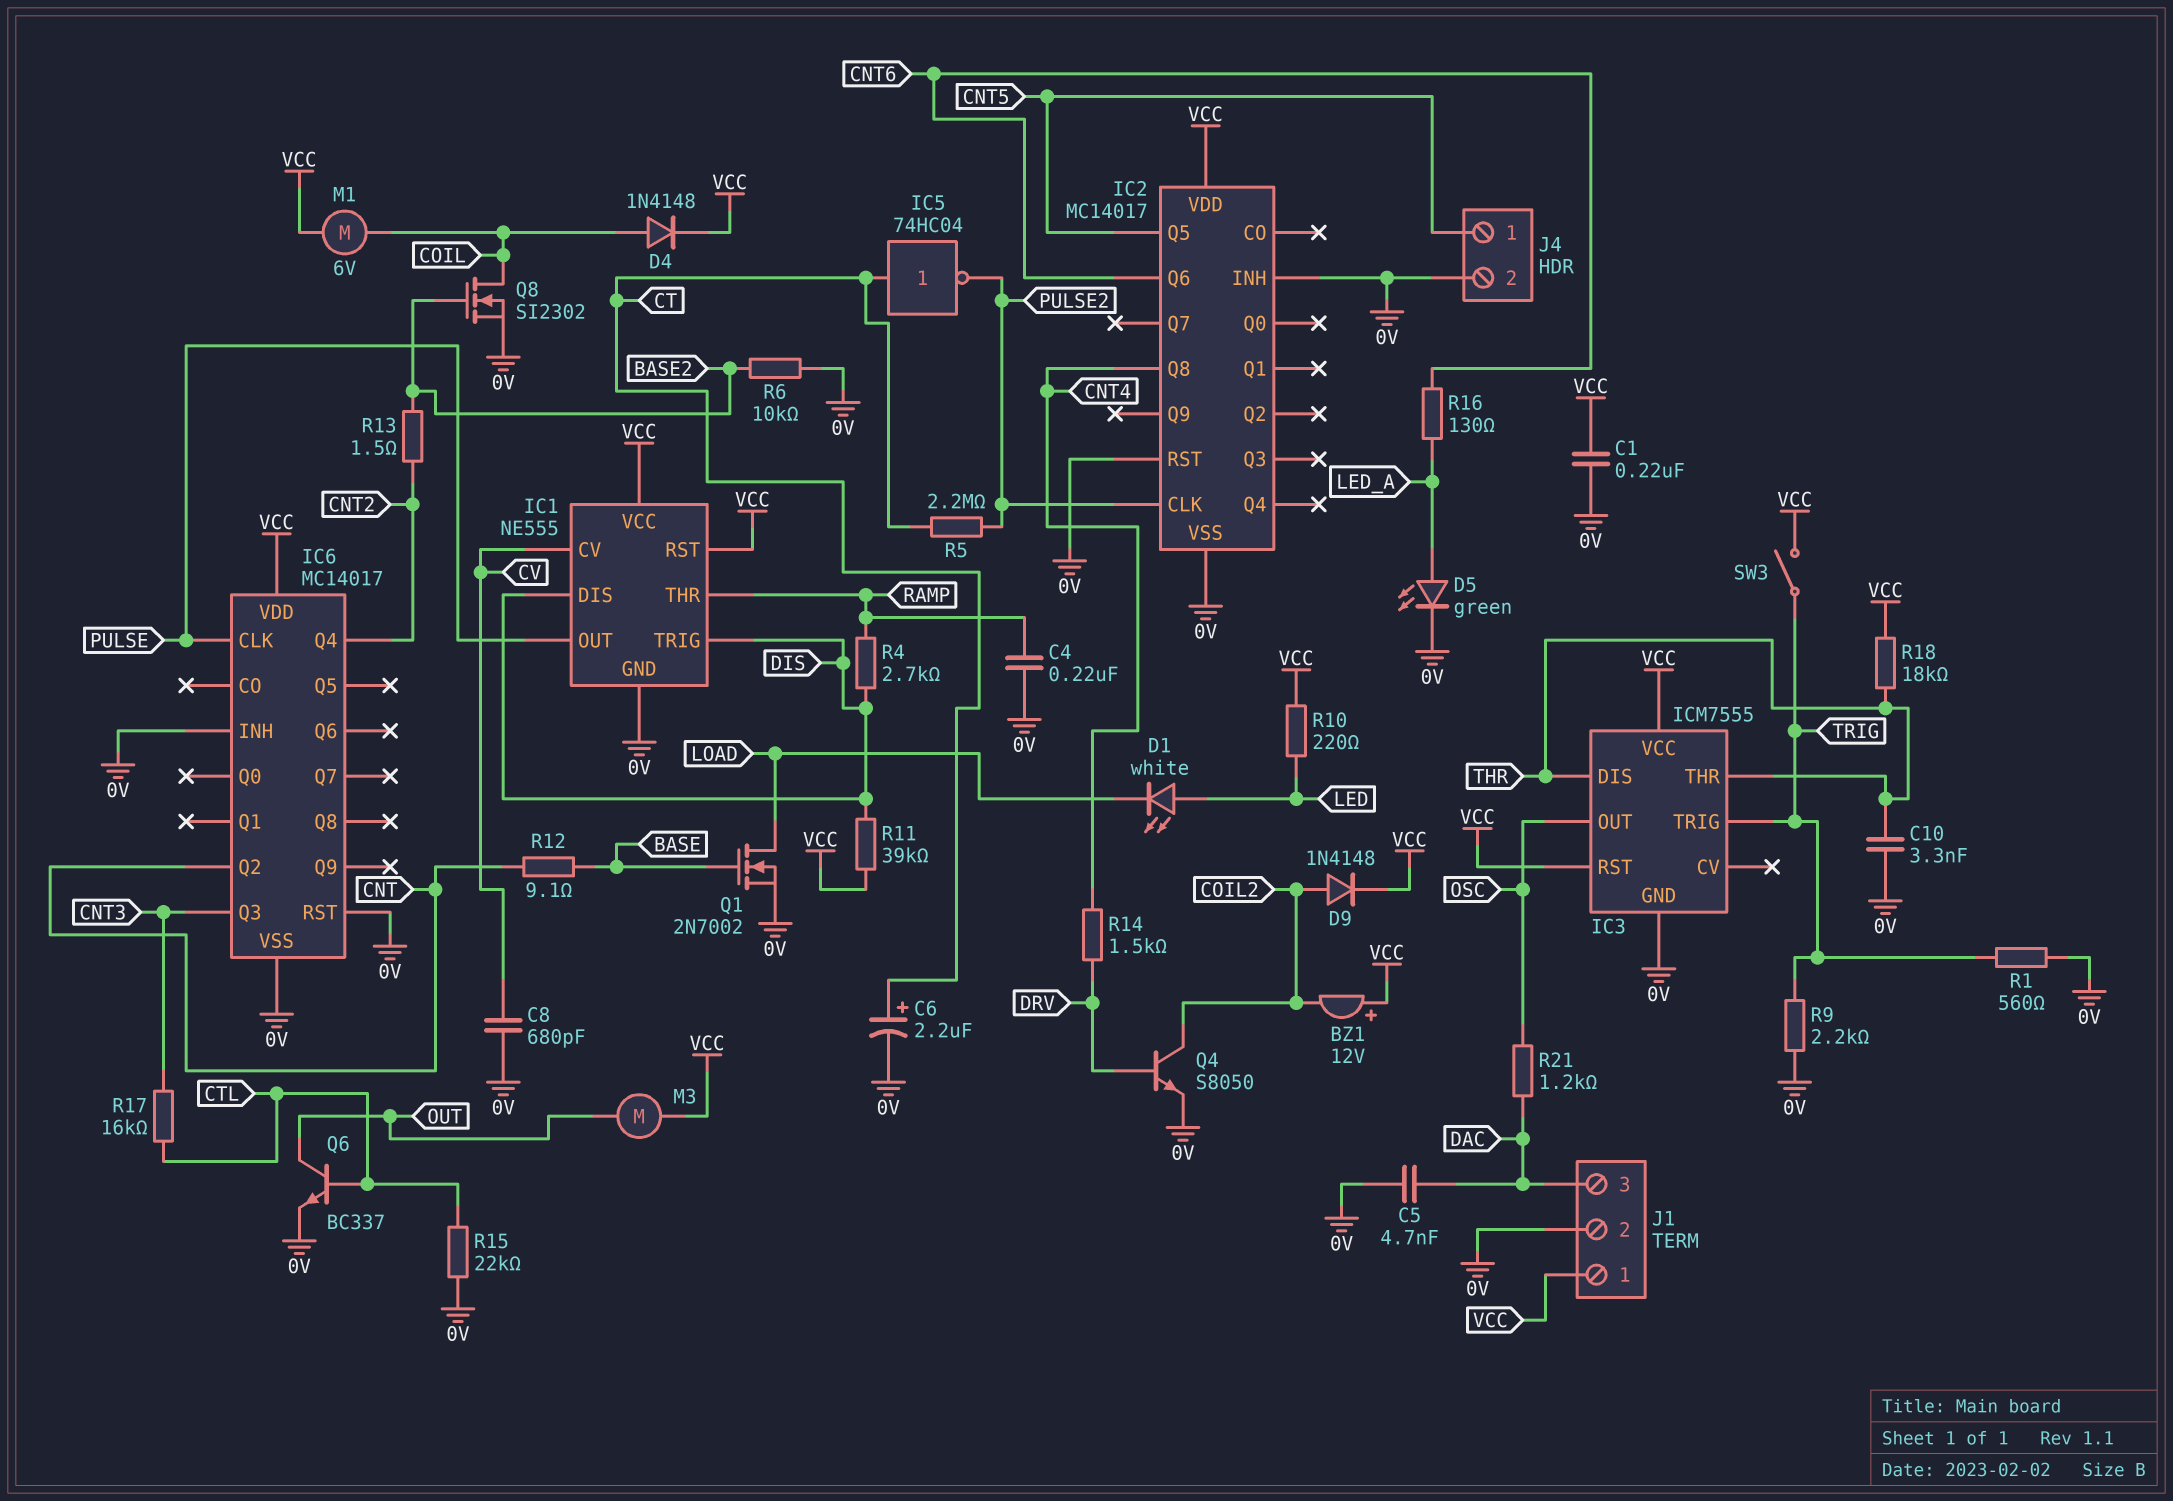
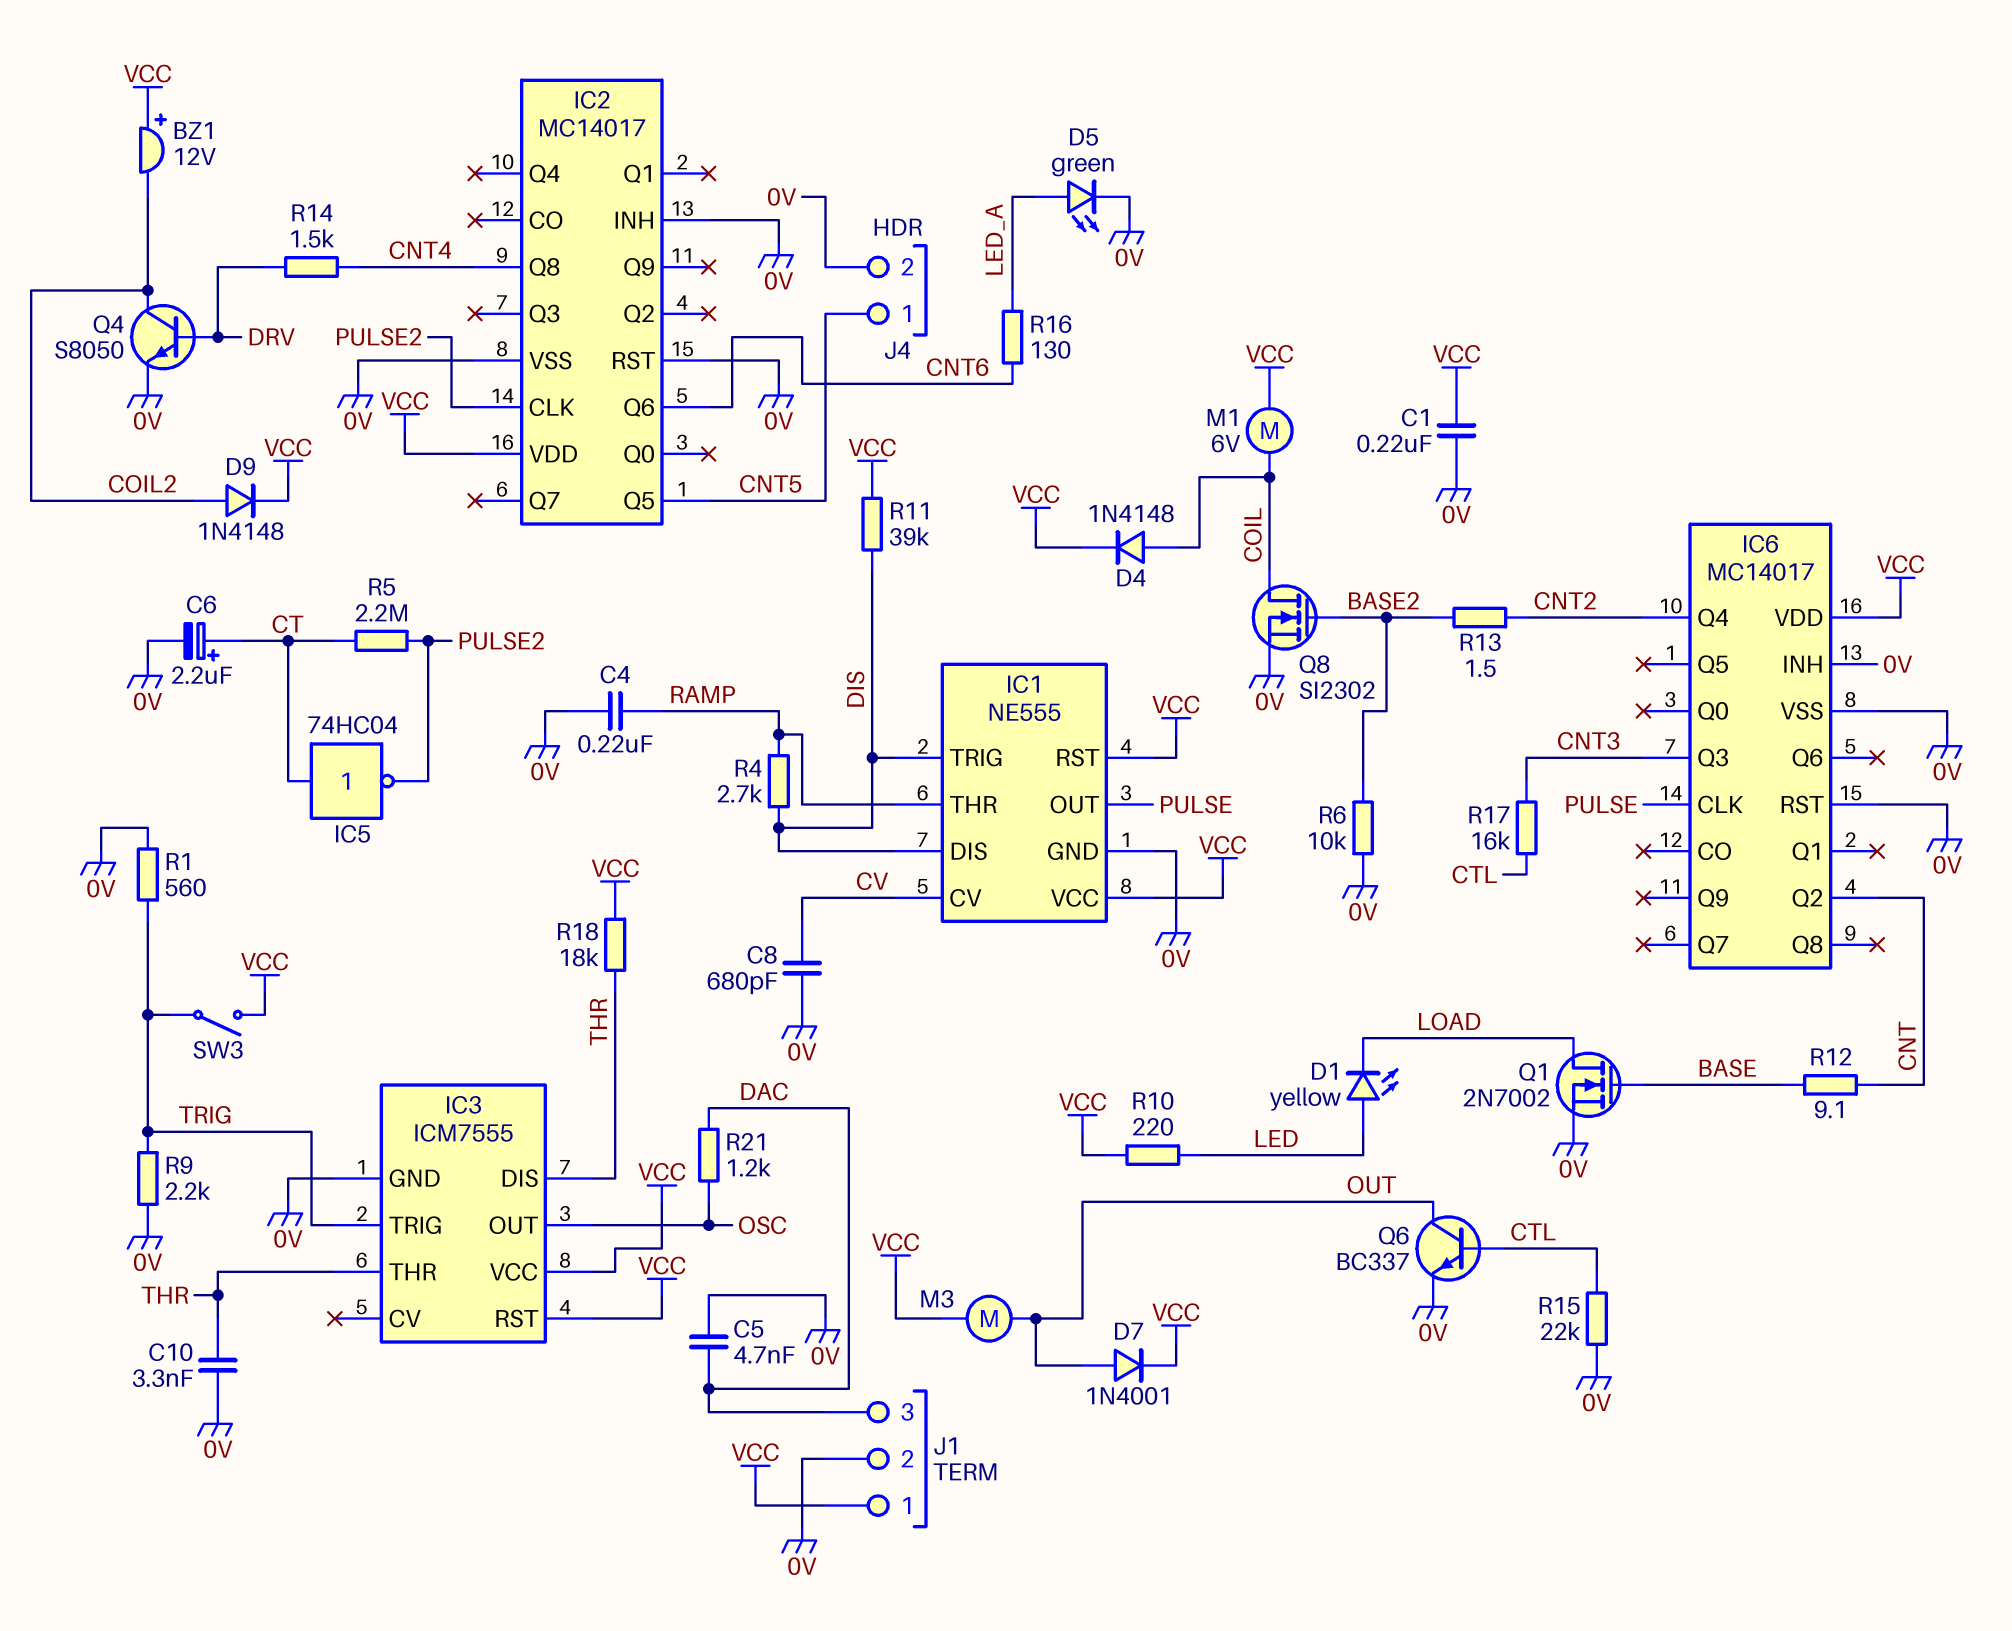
D1: LED white (A LED, K LOAD) -> LED yellow (A LED, K LOAD)
D7: none -> diode 1N4001 (A OUT, K VCC)

